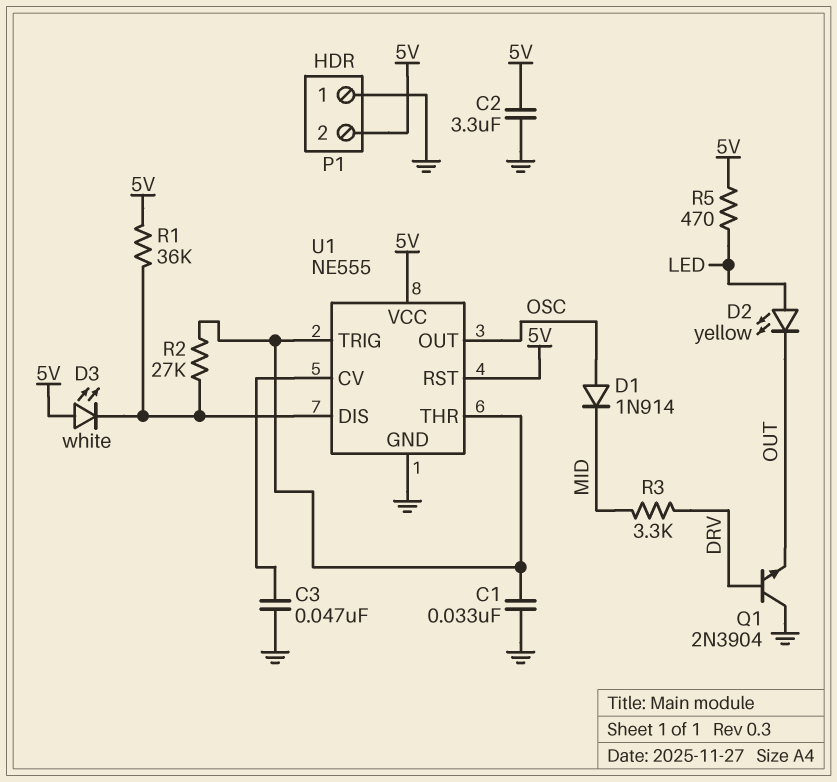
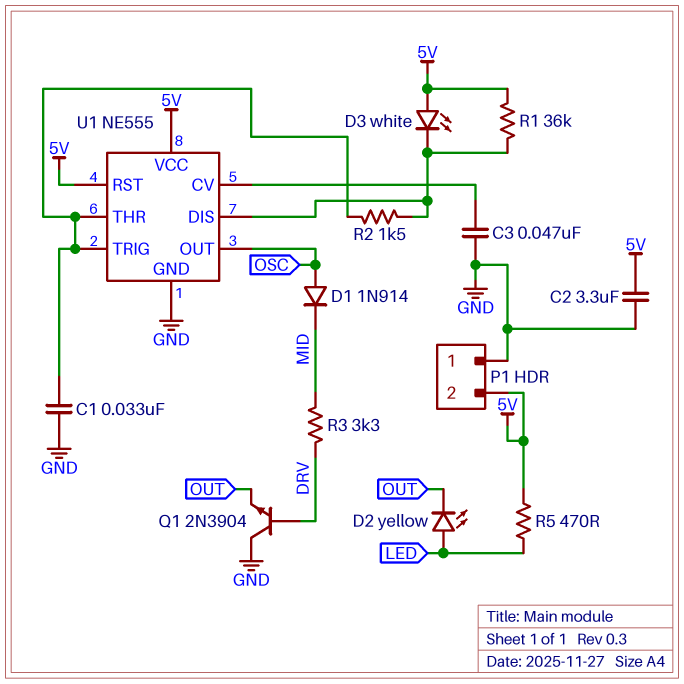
R2: 27k (U1/DIS, U1/THR) -> 1.5k (U1/DIS, U1/THR)

